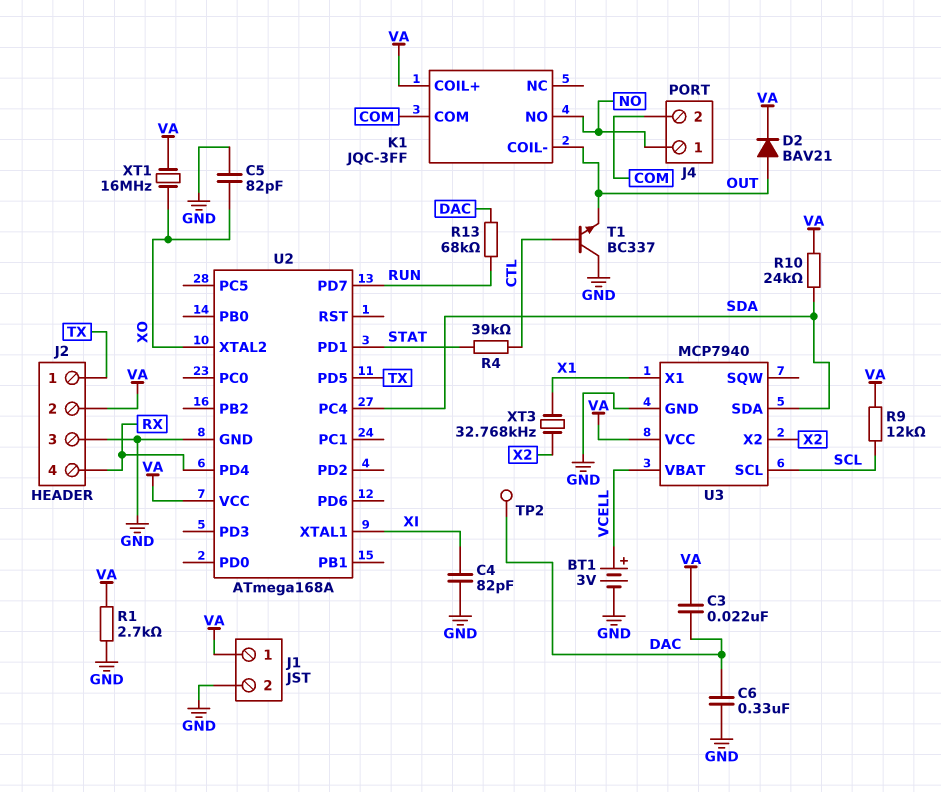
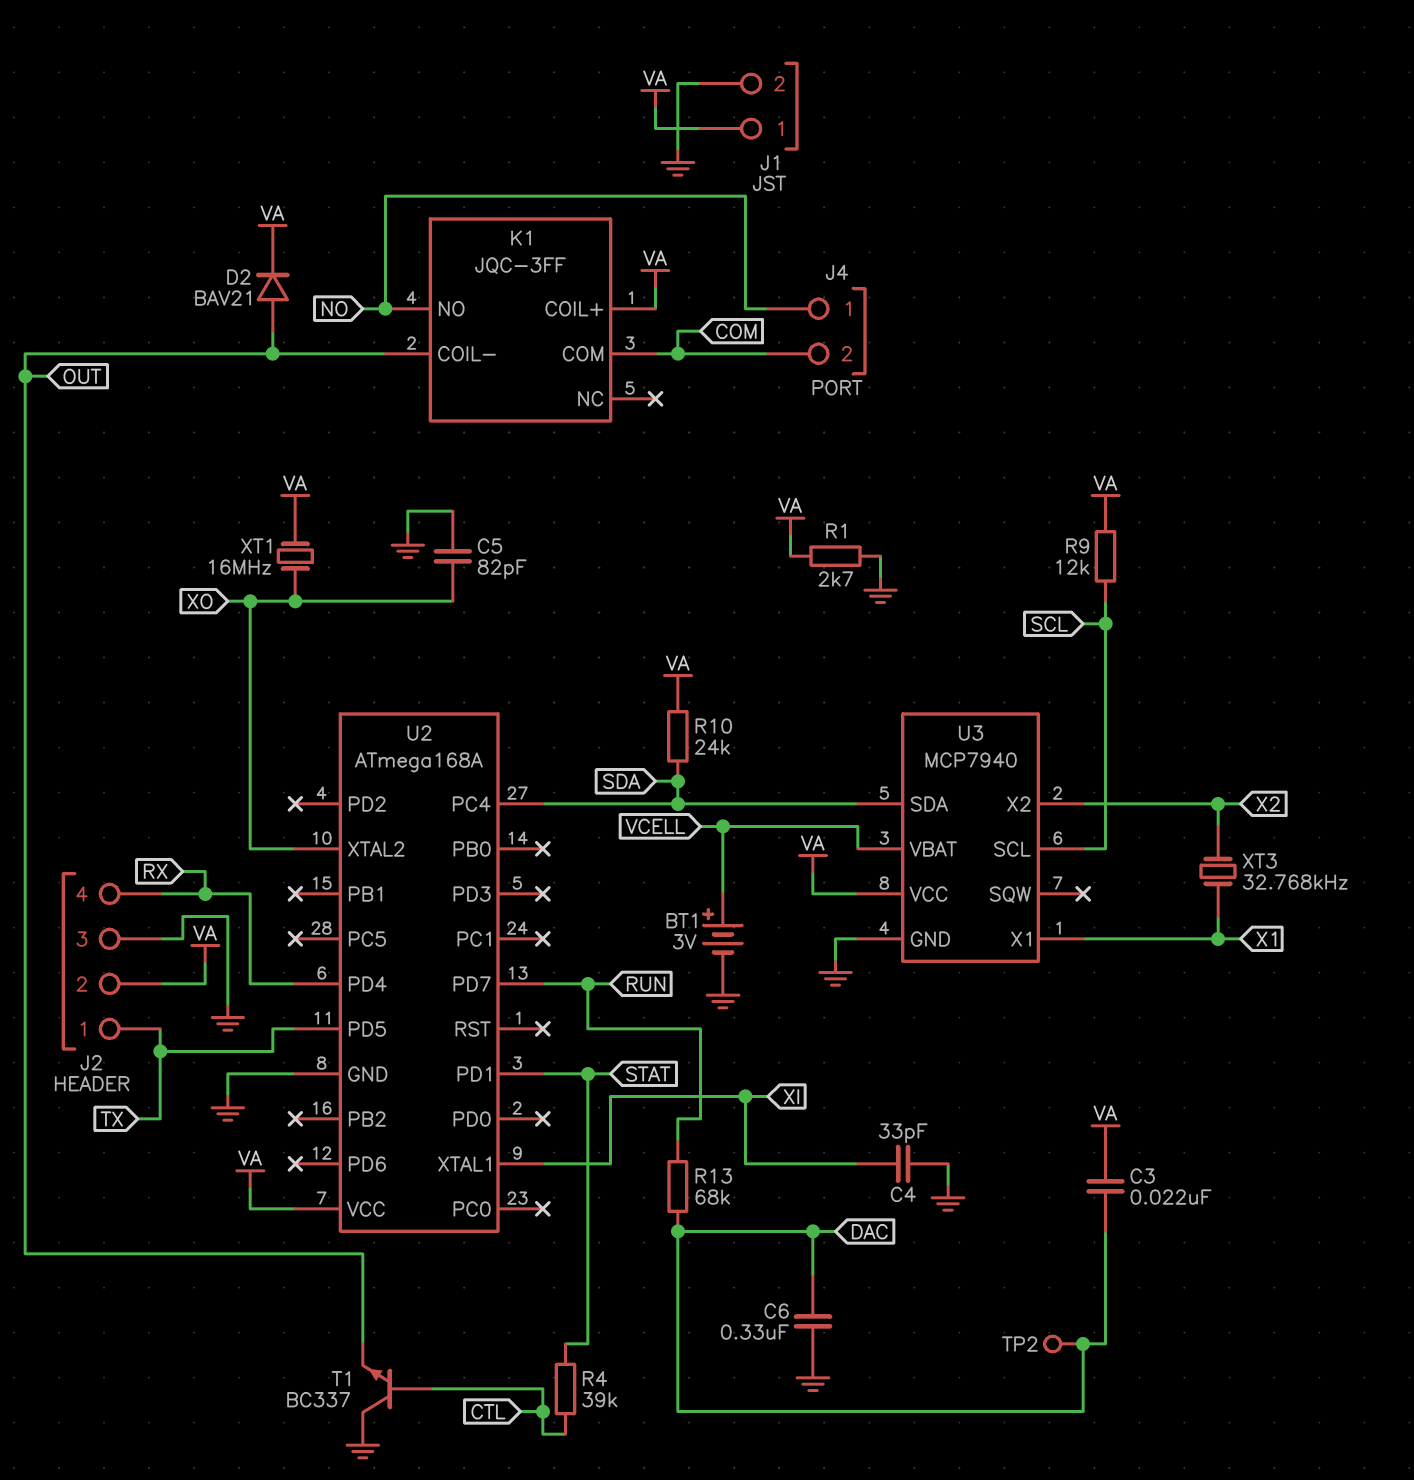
C4: 82pF (GND, XI) -> 33pF (GND, XI)

